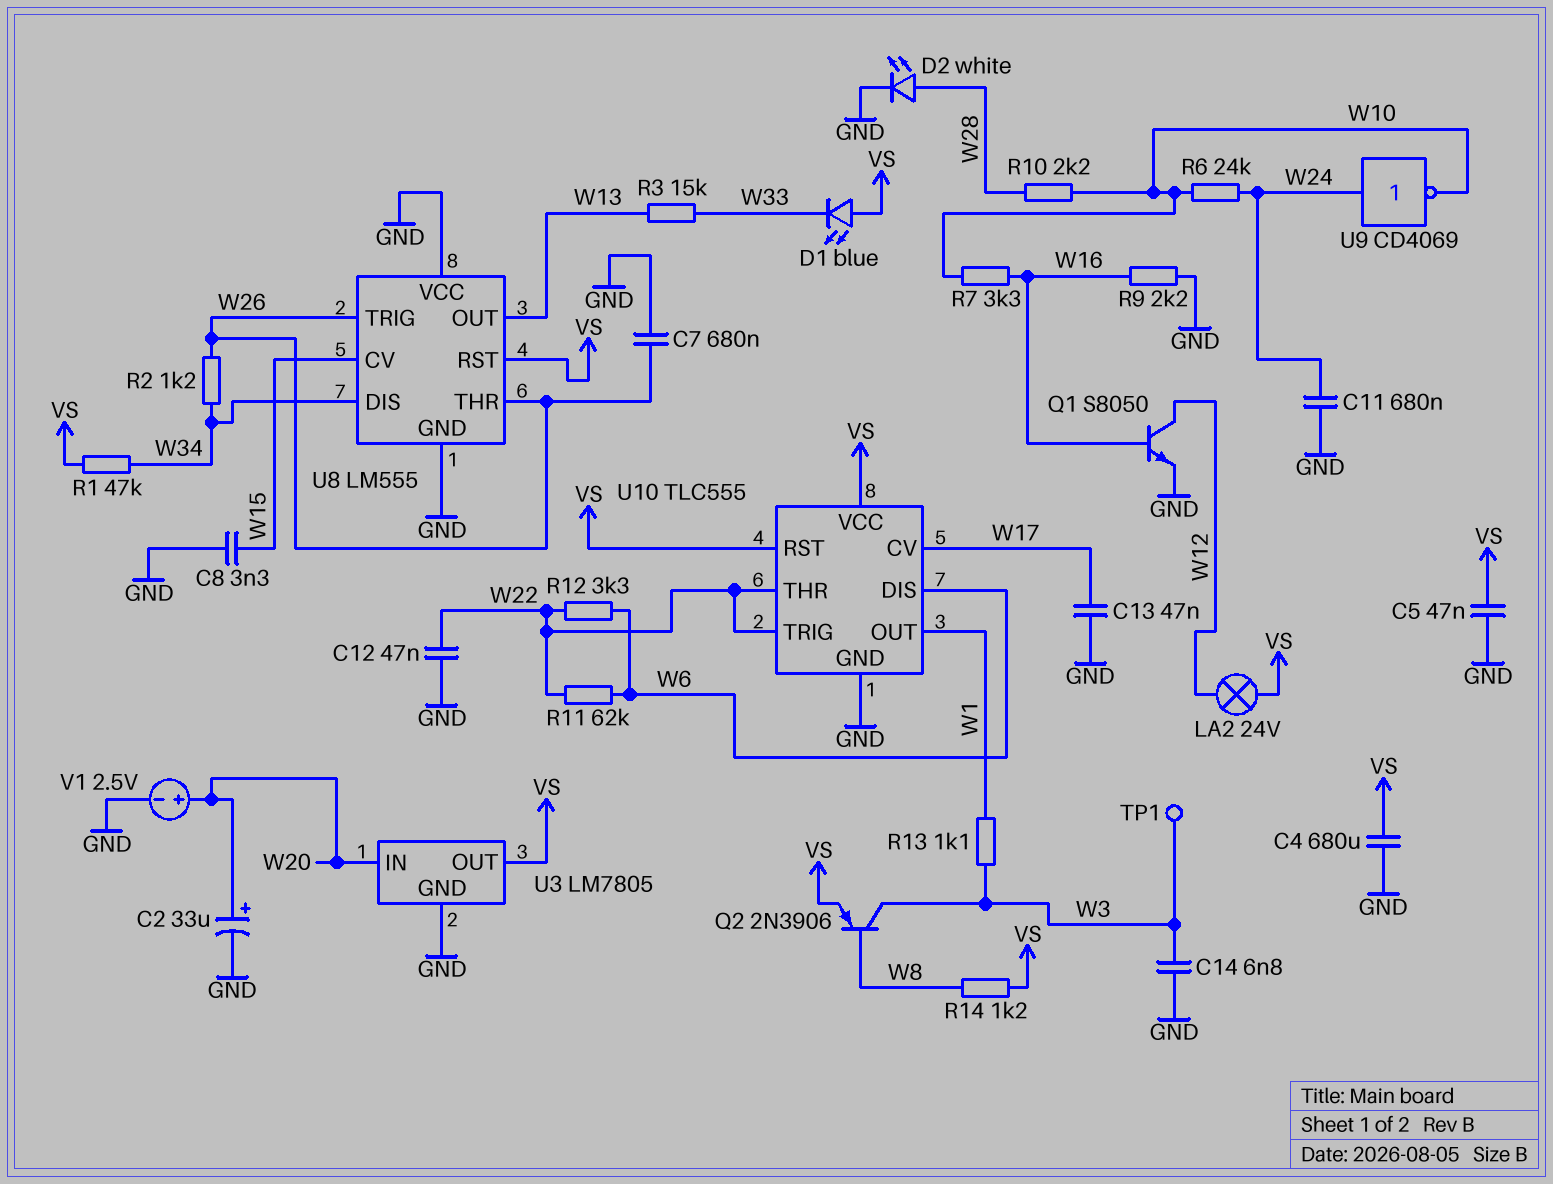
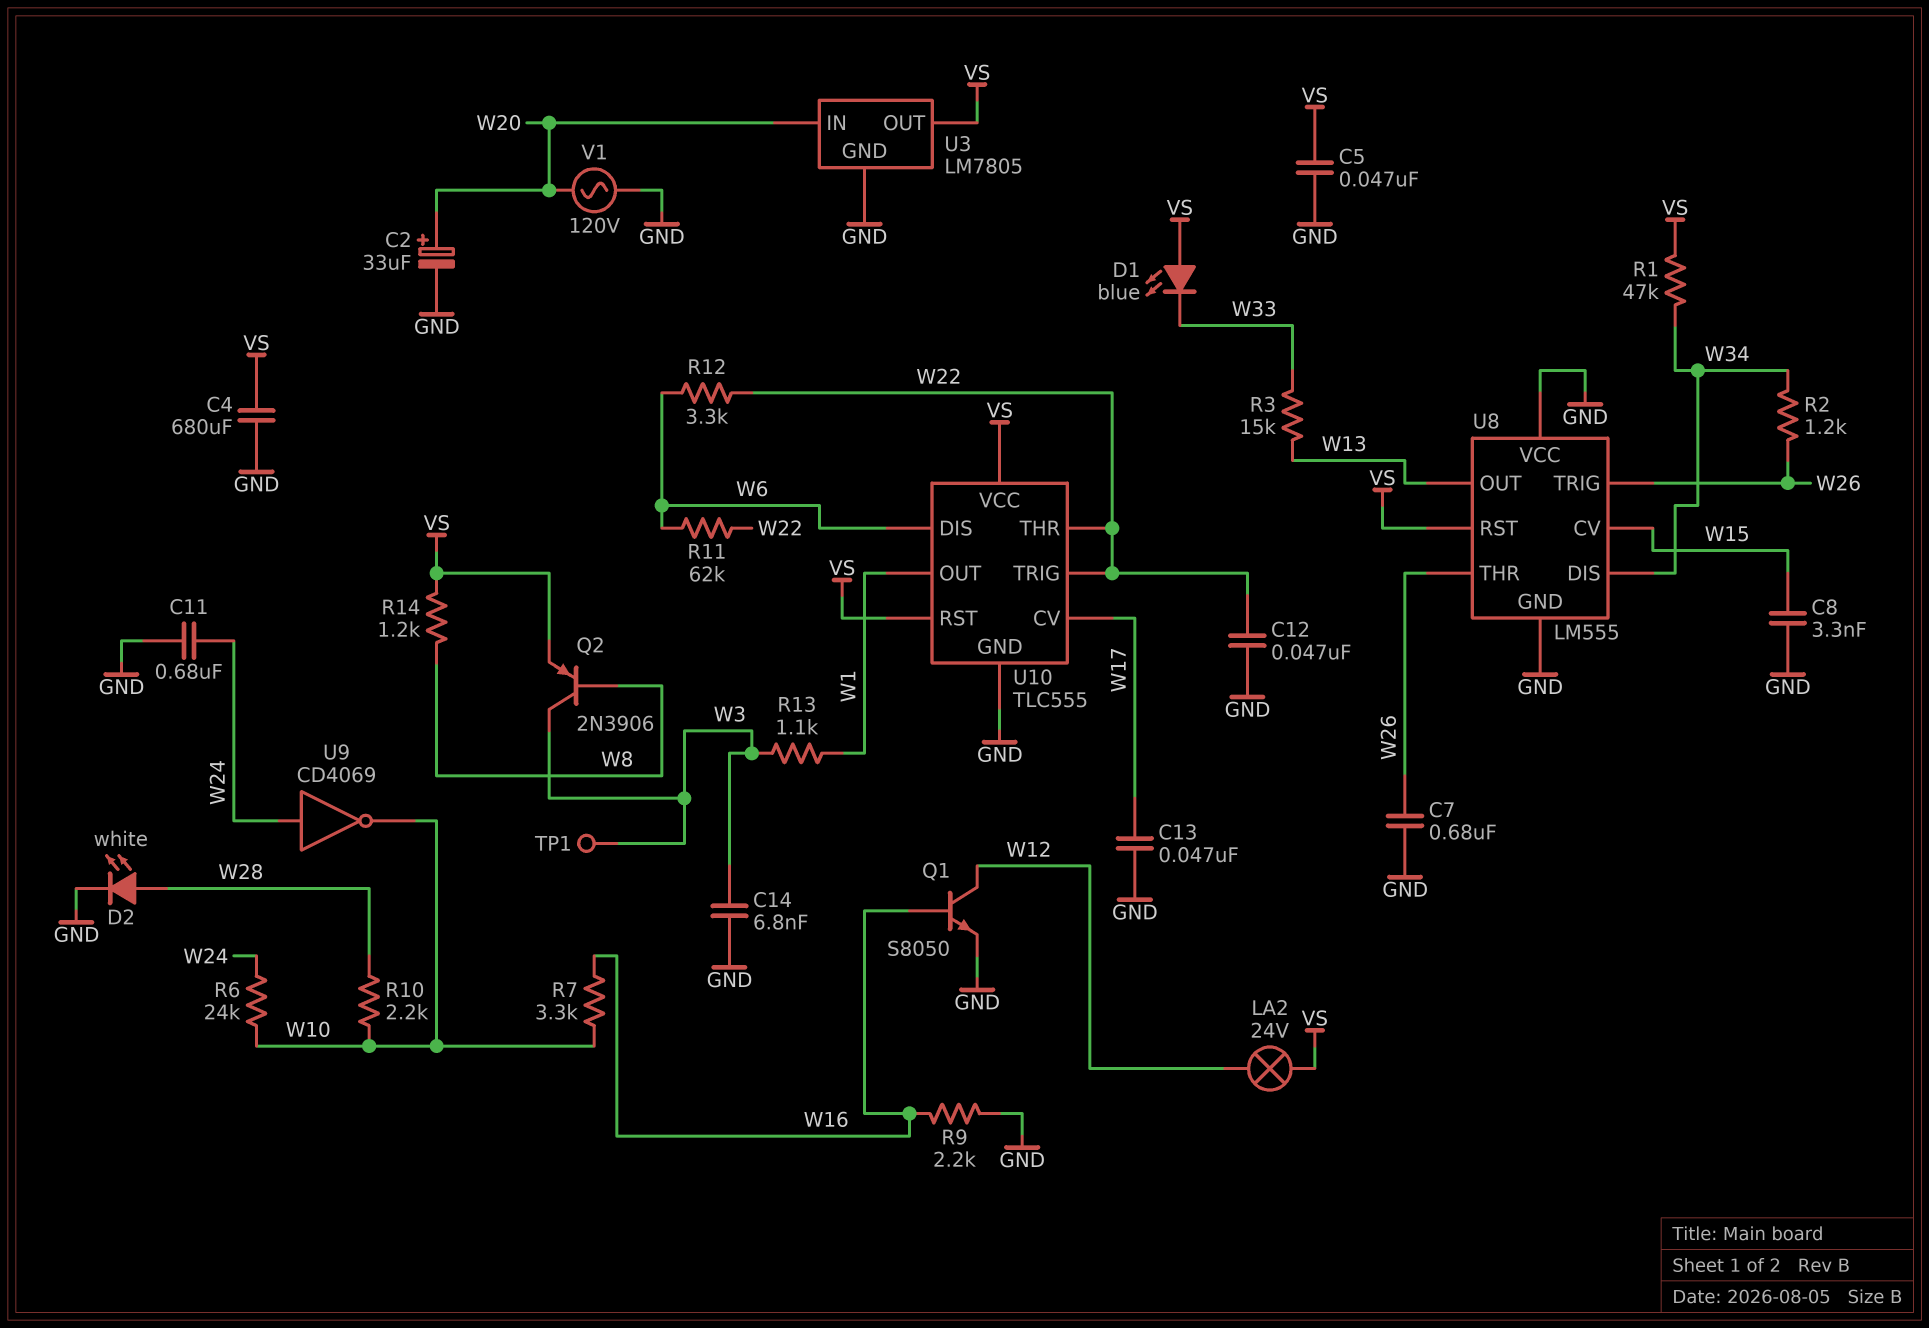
V1: 2.5V (plus W20, minus GND) -> AC 120V (GND, W20)

